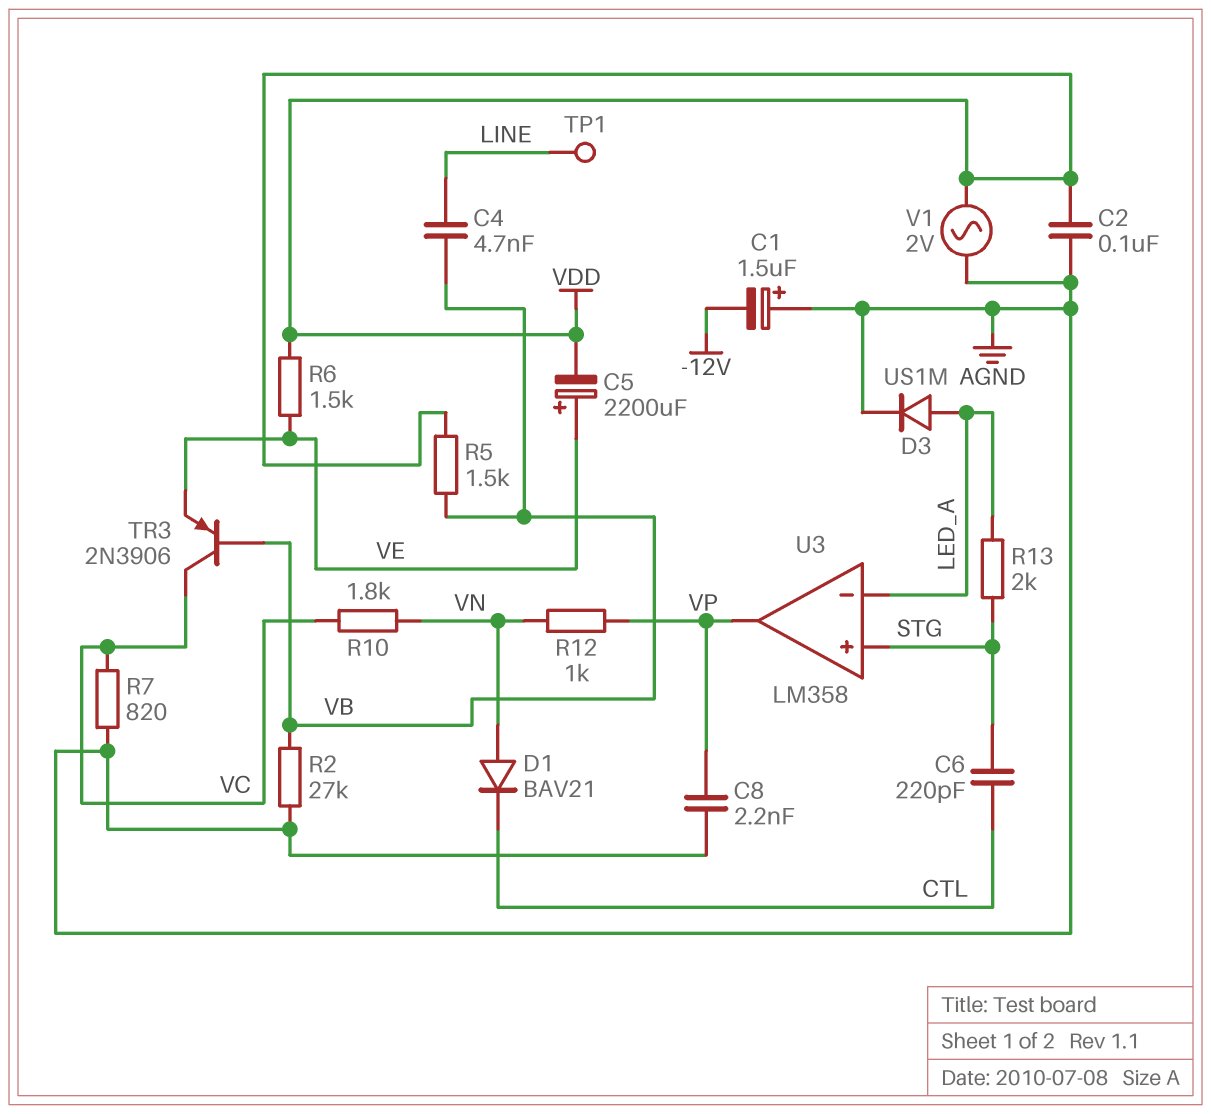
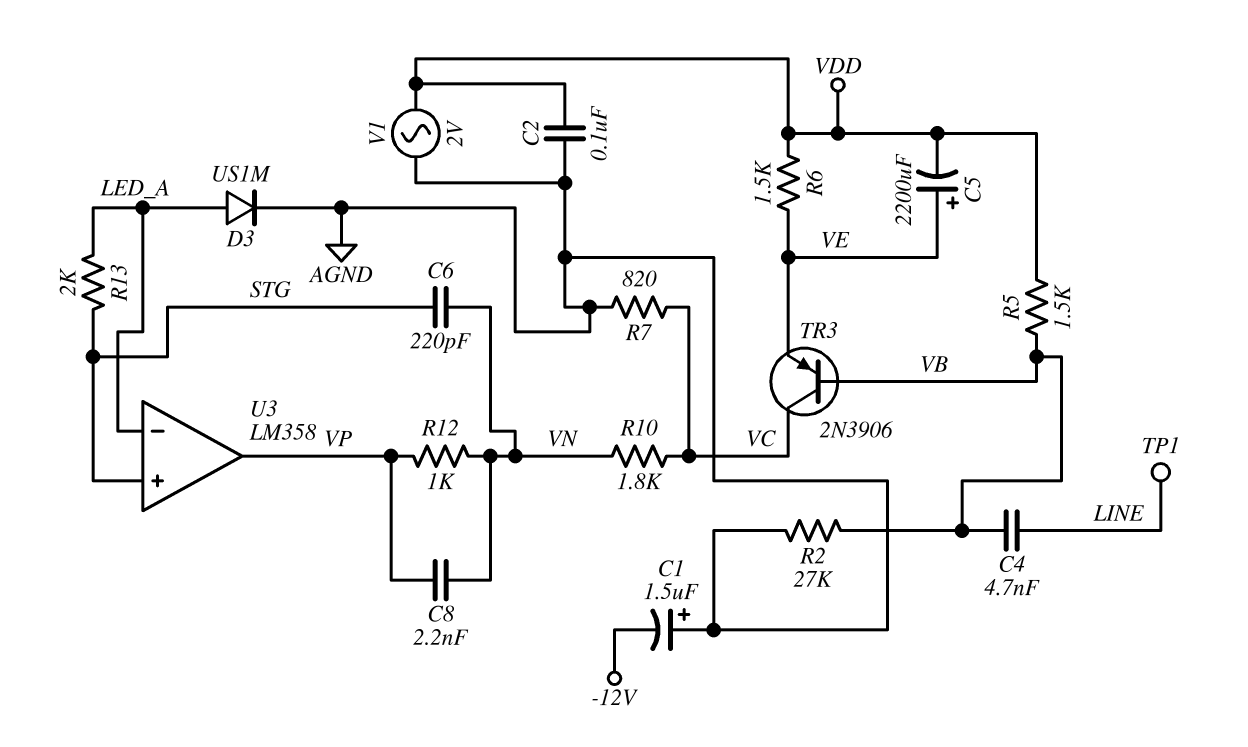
C6: 220pF (CTL, STG) -> 220pF (STG, VN)
C8: 2.2nF (AGND, VP) -> 2.2nF (VN, VP)
D1: diode BAV21 (A VN, K CTL) -> none

